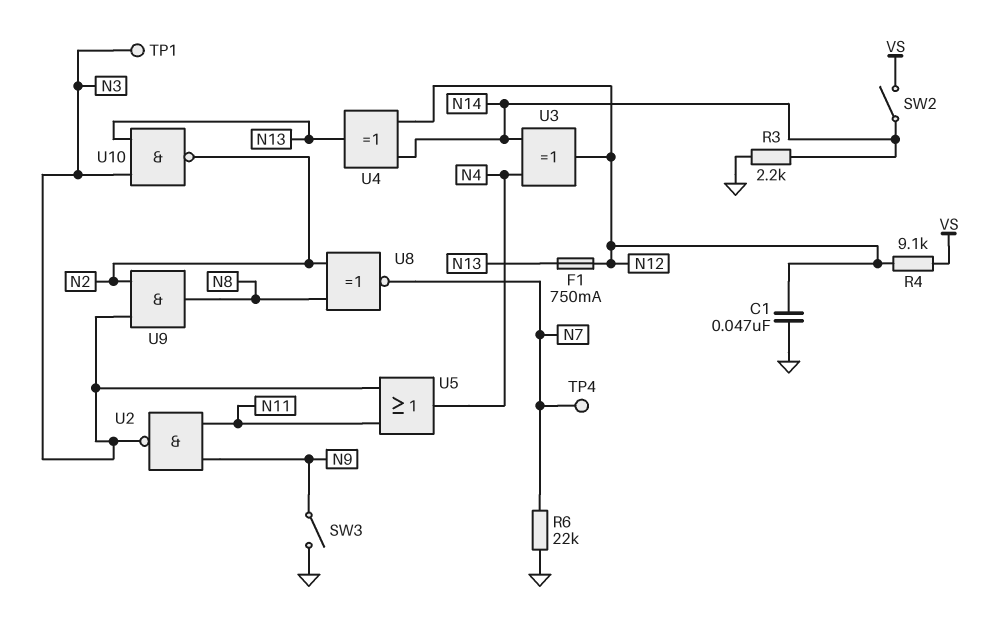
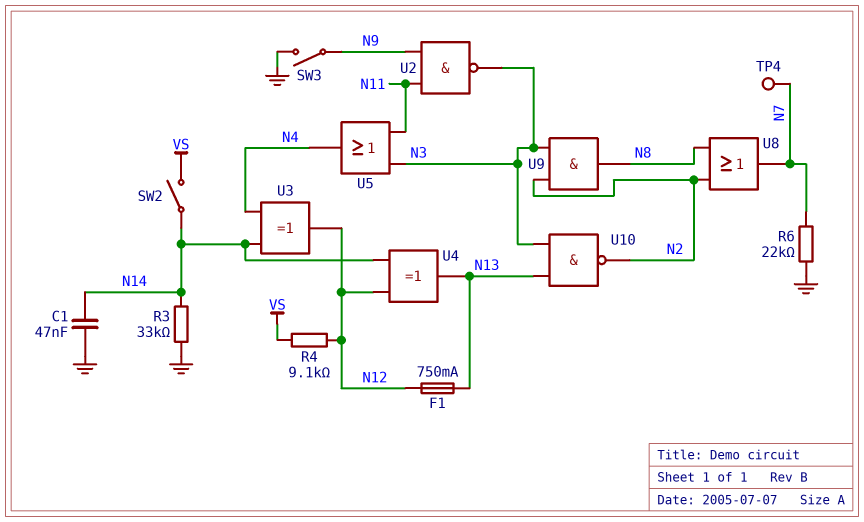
C1: 47nF (GND, N12) -> 47nF (GND, N14)
R3: 2.2k (GND, N14) -> 33k (GND, N14)
TP1: test point (N3) -> none
U8: XNOR (in N2, in N8, out N7) -> OR (in N2, in N8, out N7)

